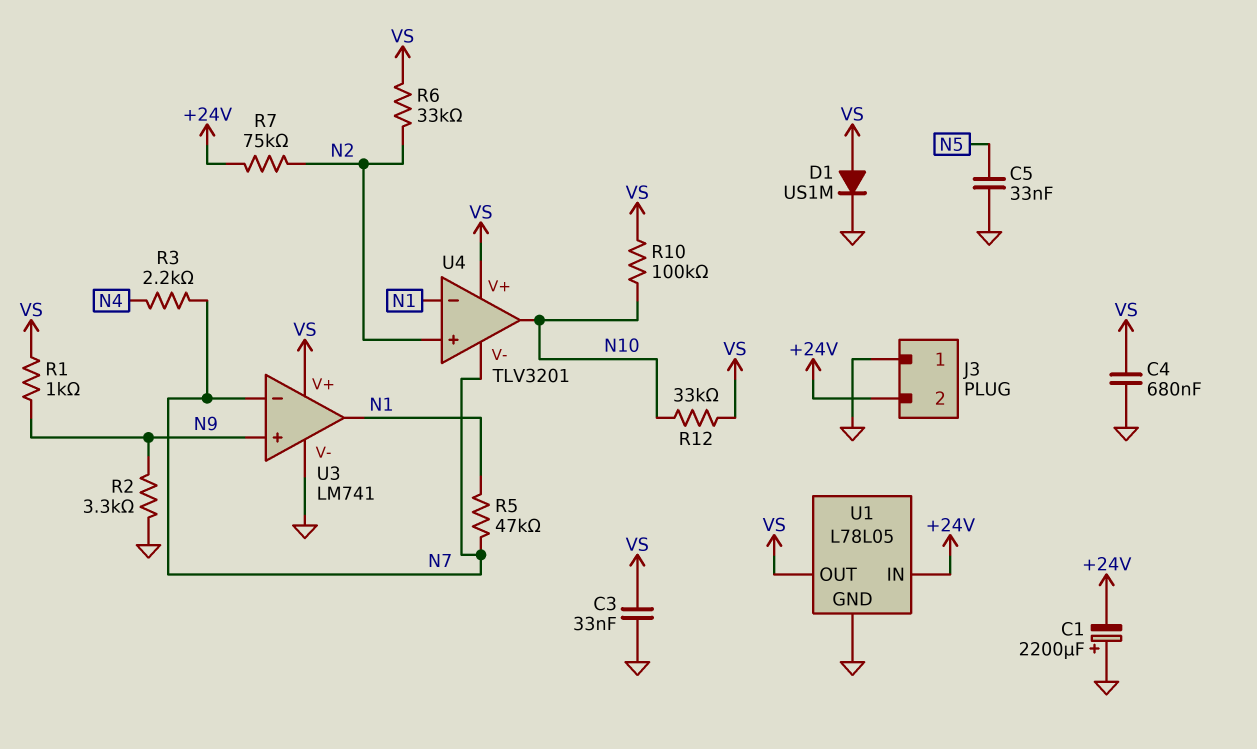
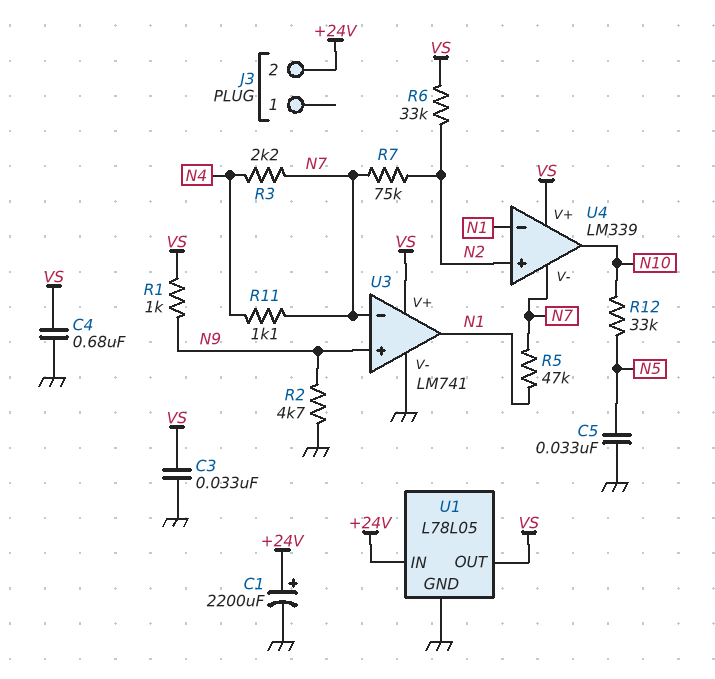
C1: 2200uF (plus GND, minus +24V) -> 2200uF (plus +24V, minus GND)
D1: diode US1M (A VS, K GND) -> none
J3 pin 1: GND -> none
R2: 3.3k (GND, N9) -> 4.7k (GND, N9)
R7: 75k (+24V, N2) -> 75k (N2, N7)
R10: 100k (N10, VS) -> none
R11: none -> 1.1k (N4, N7)
R12: 33k (N10, VS) -> 33k (N5, N10)
U4: TLV3201 -> LM339

